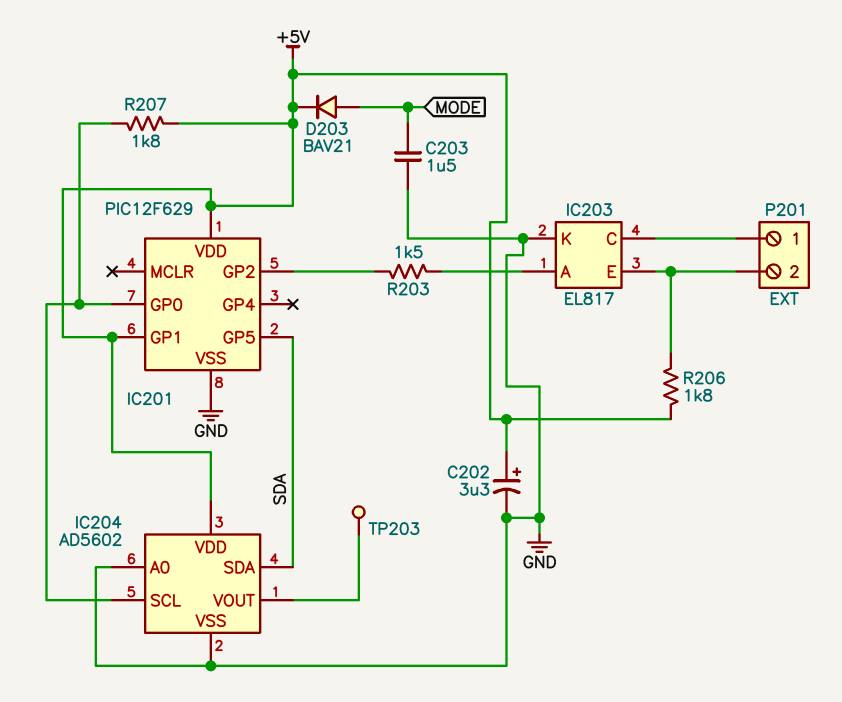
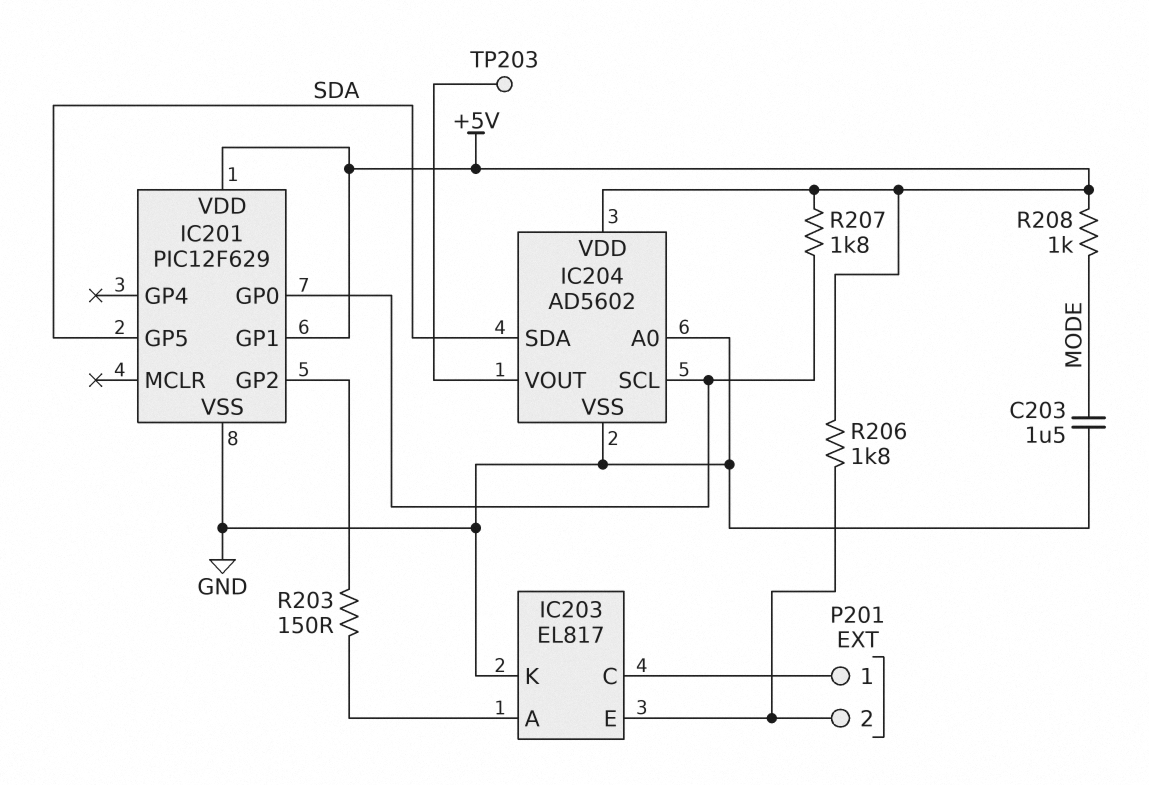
C202: 3.3uF (plus +5V, minus GND) -> none
D203: diode BAV21 (A MODE, K +5V) -> none
R203: 1.5k (IC201/GP2, IC203/A) -> 150 (IC201/GP2, IC203/A)
R208: none -> 1k (+5V, MODE)

